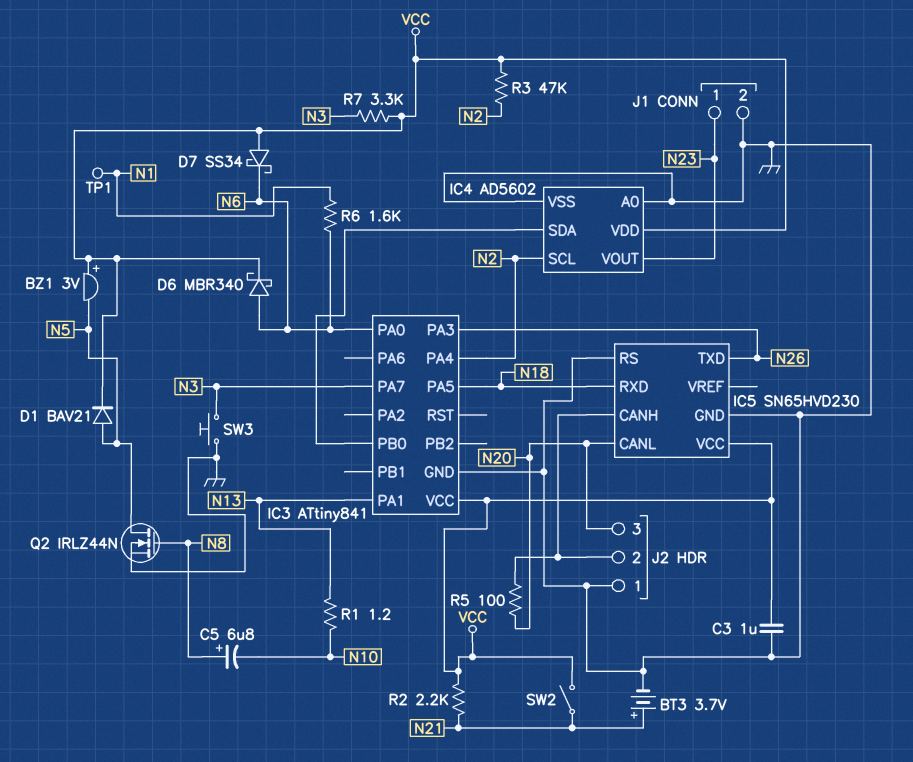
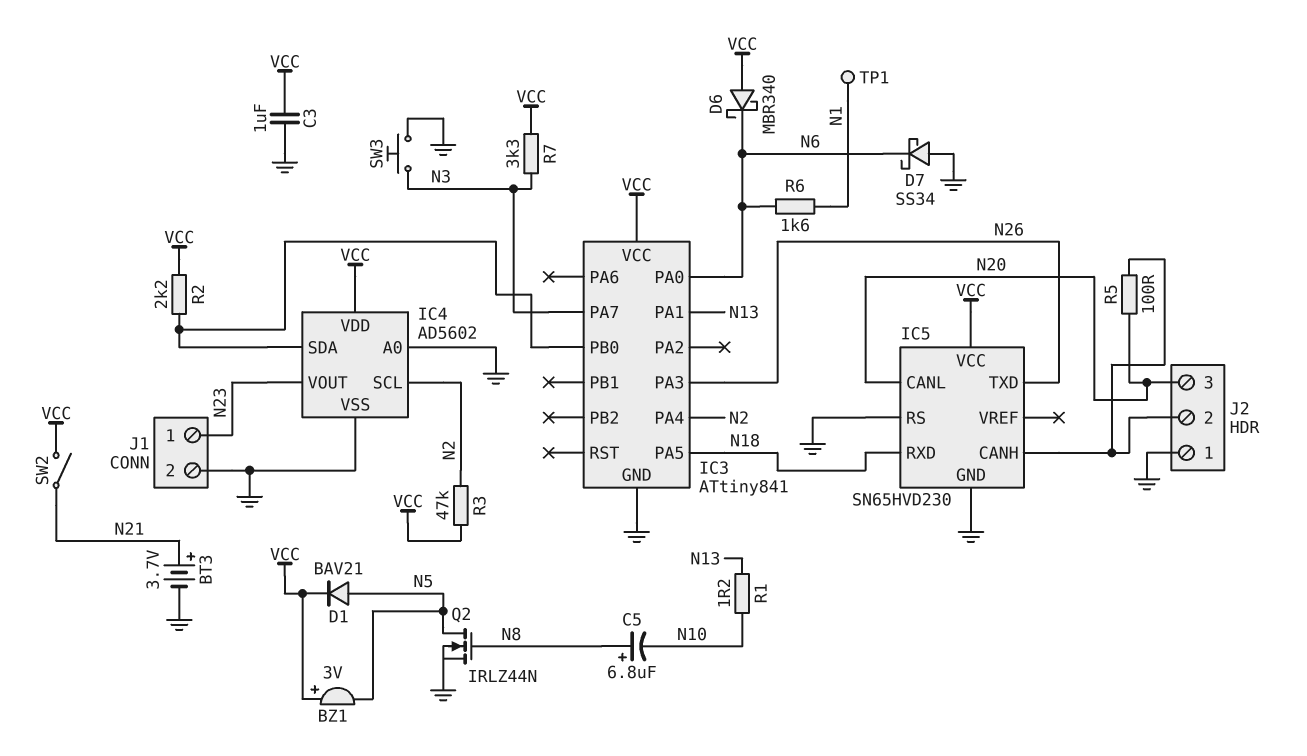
D6: schottky MBR340 (A N6, K VCC) -> schottky MBR340 (A VCC, K N6)
D7: schottky SS34 (A VCC, K N6) -> schottky SS34 (A GND, K N6)
R2: 2.2k (N21, VCC) -> 2.2k (IC3/PB0, VCC)

